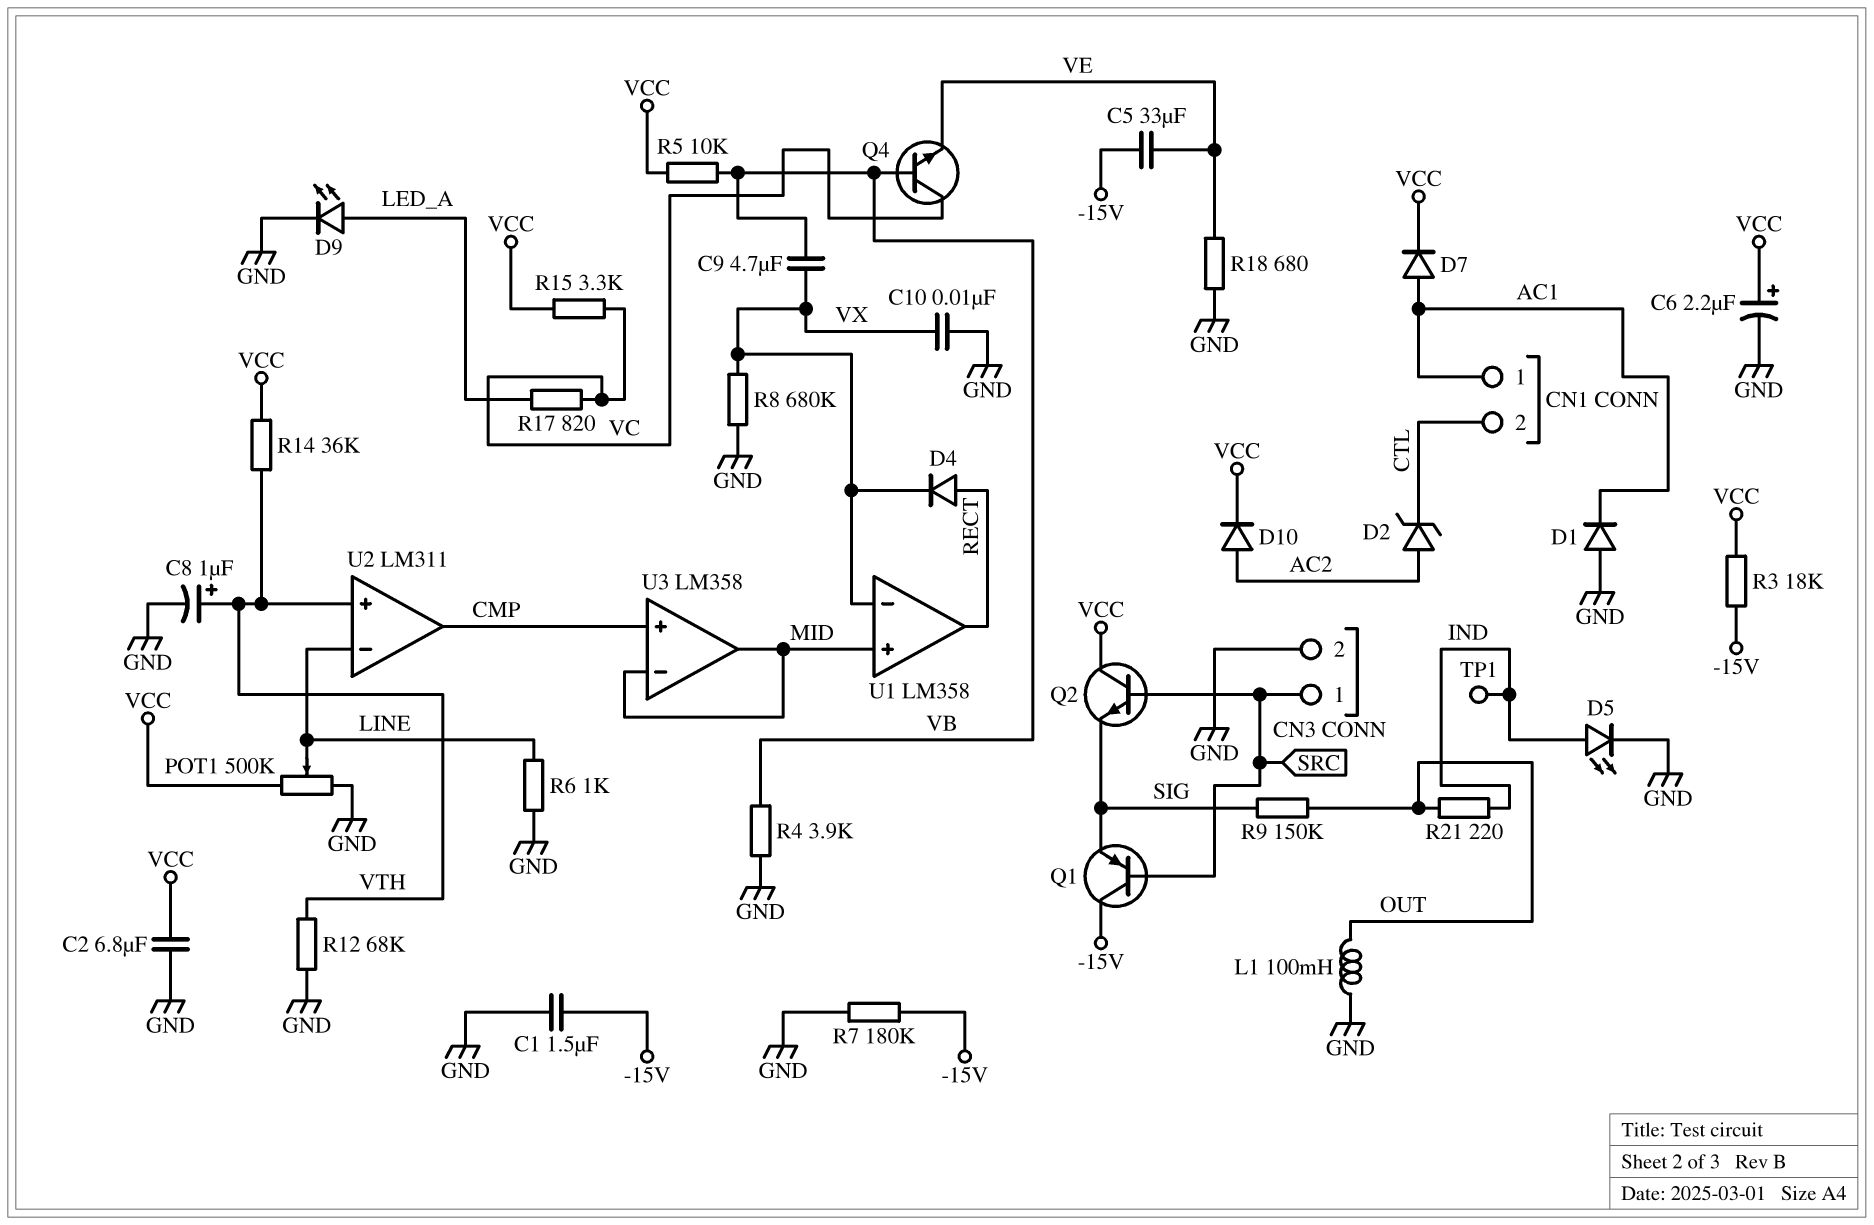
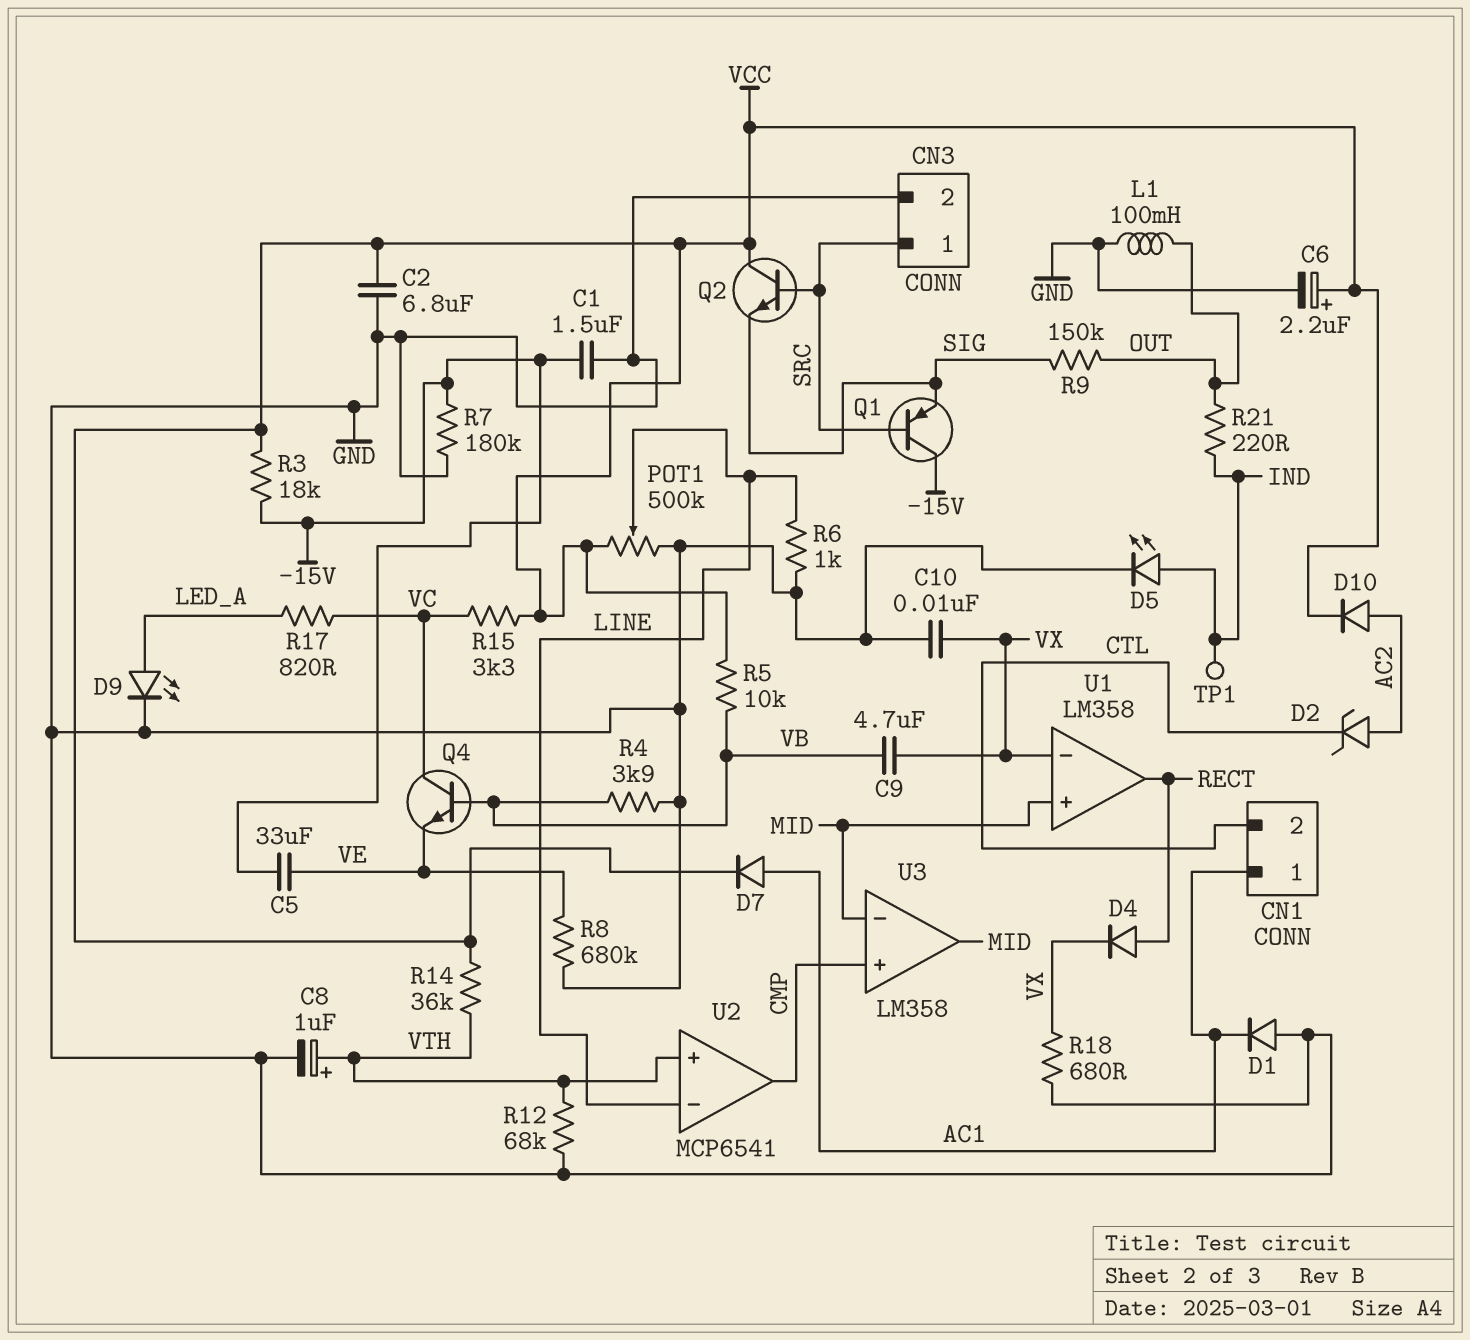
R8: 680k (GND, VX) -> 680k (GND, VE)
R18: 680 (GND, VE) -> 680 (GND, VX)
U2: LM311 -> MCP6541

